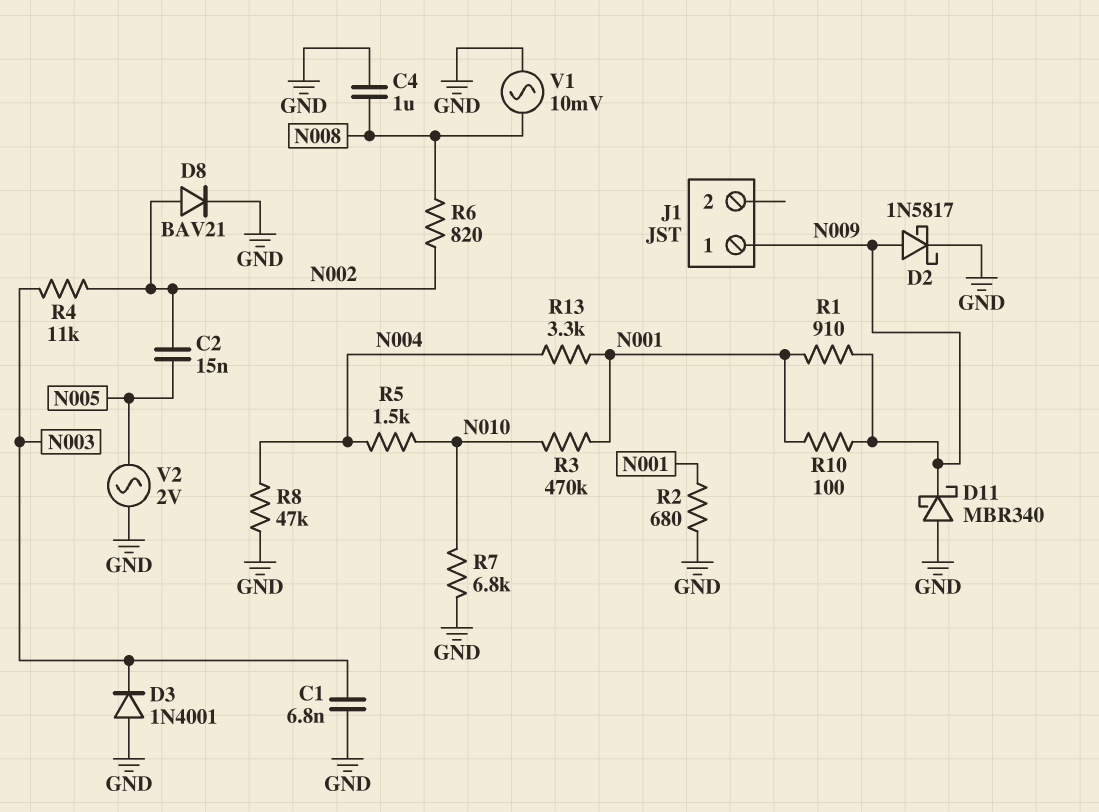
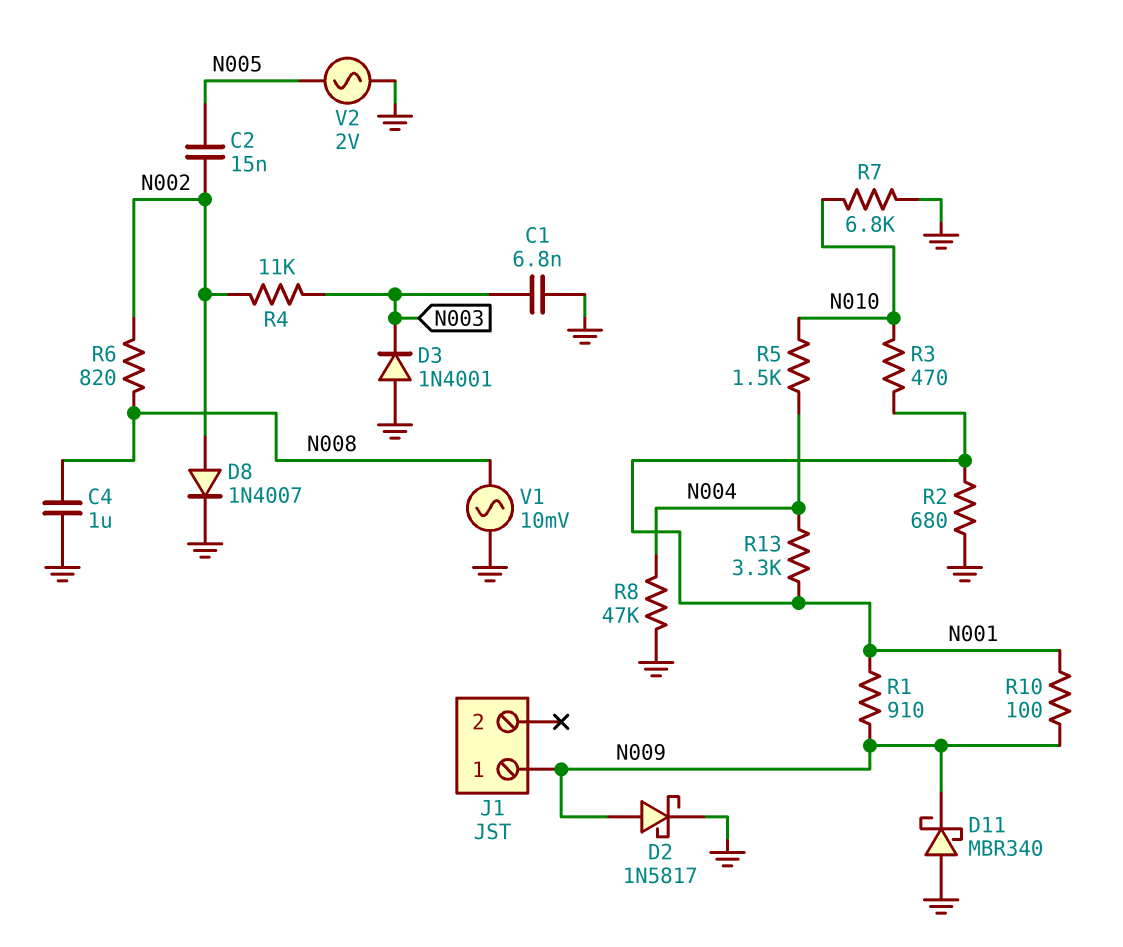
D8: diode BAV21 (A N002, K GND) -> diode 1N4007 (A N002, K GND)
R3: 470k (N001, N010) -> 470 (N001, N010)

